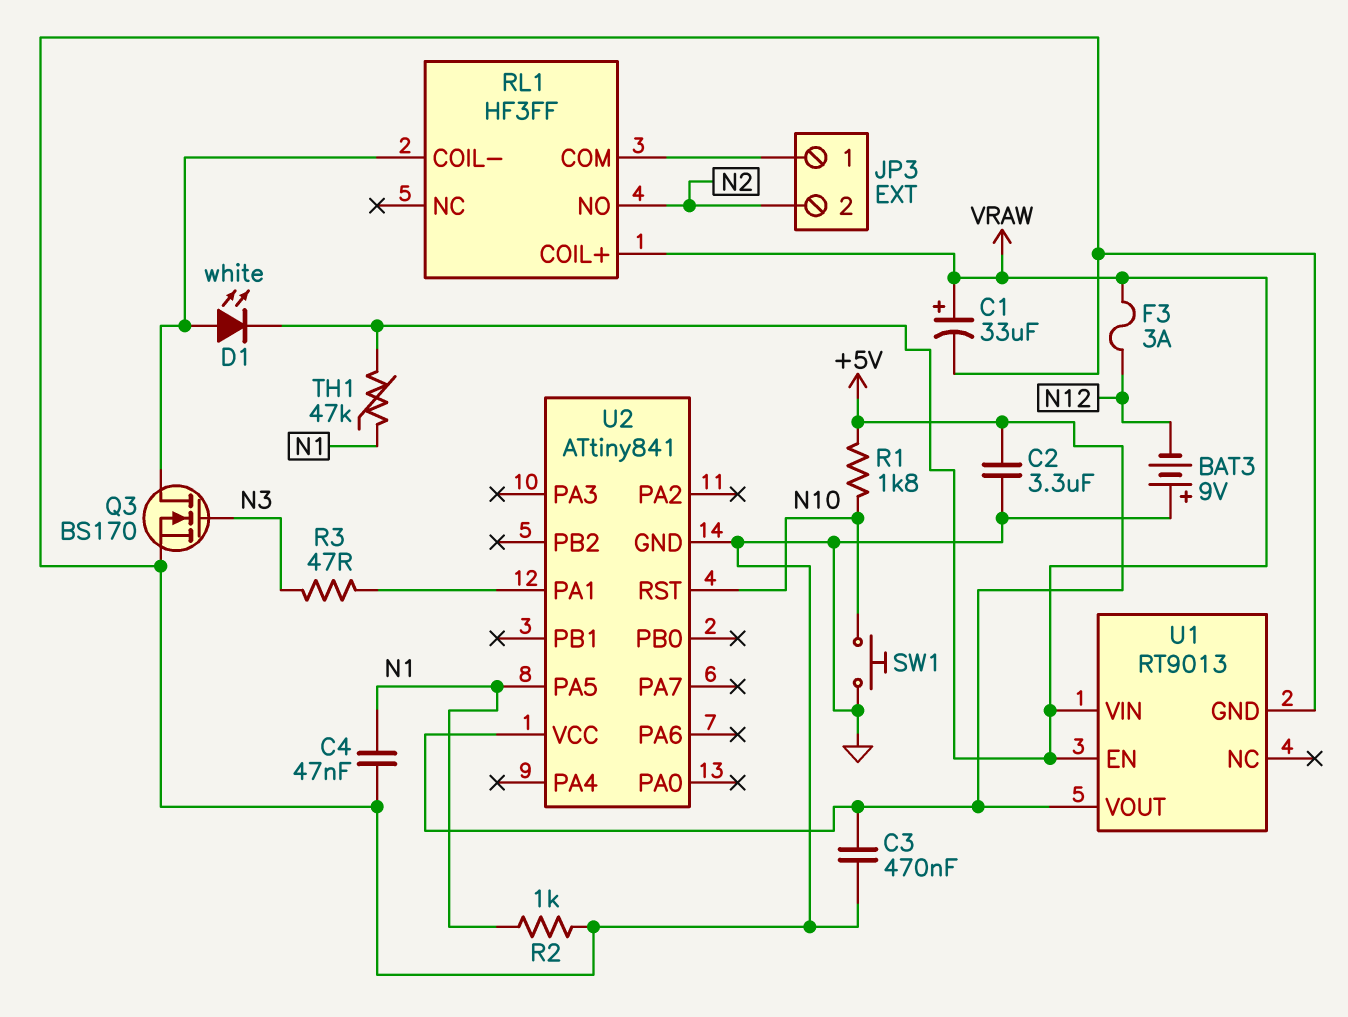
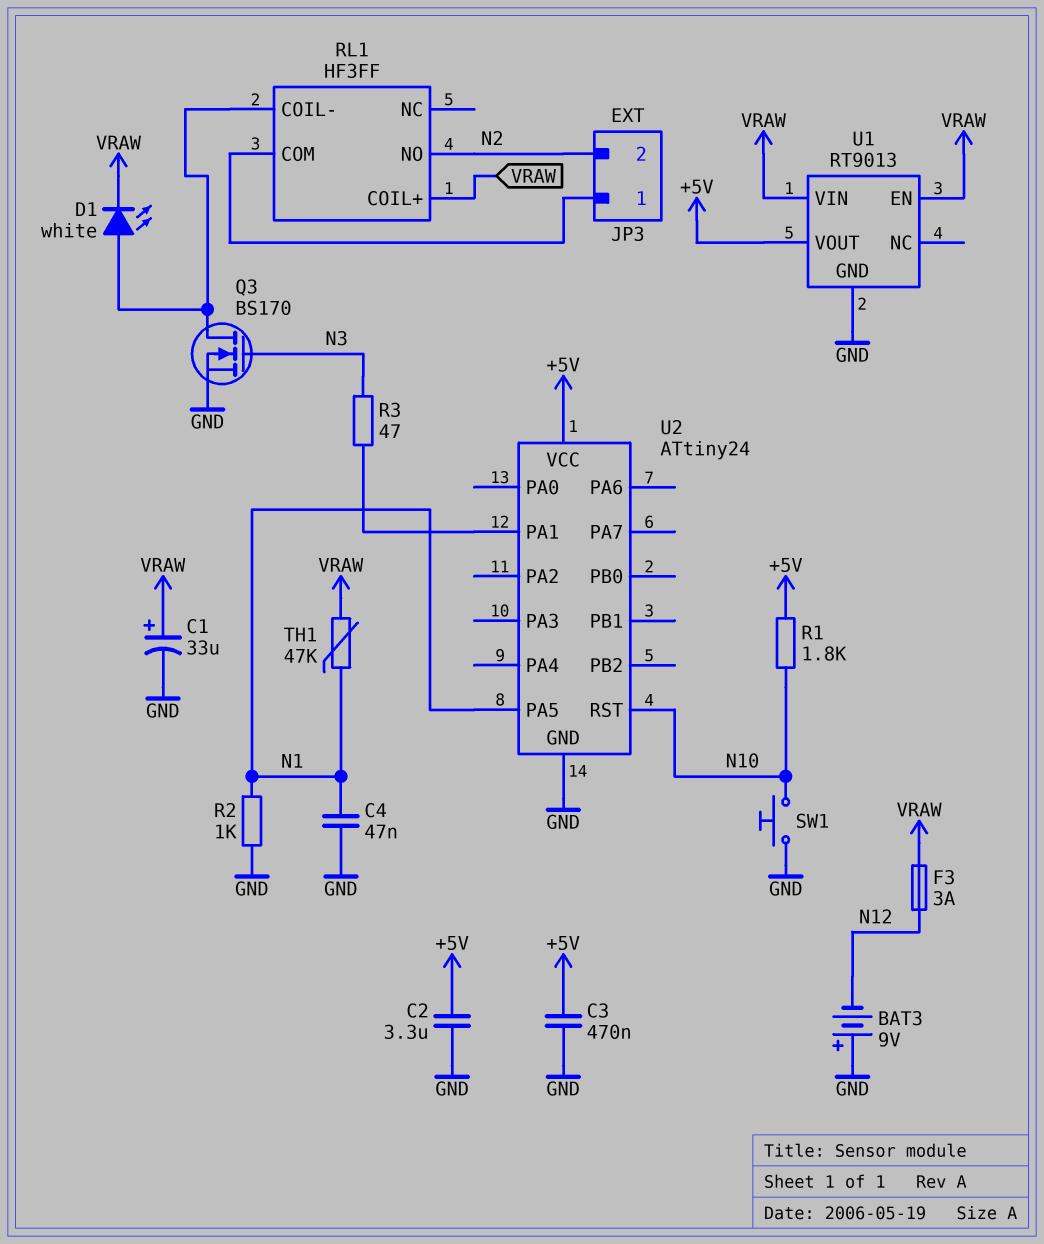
U2: ATtiny841 -> ATtiny24

